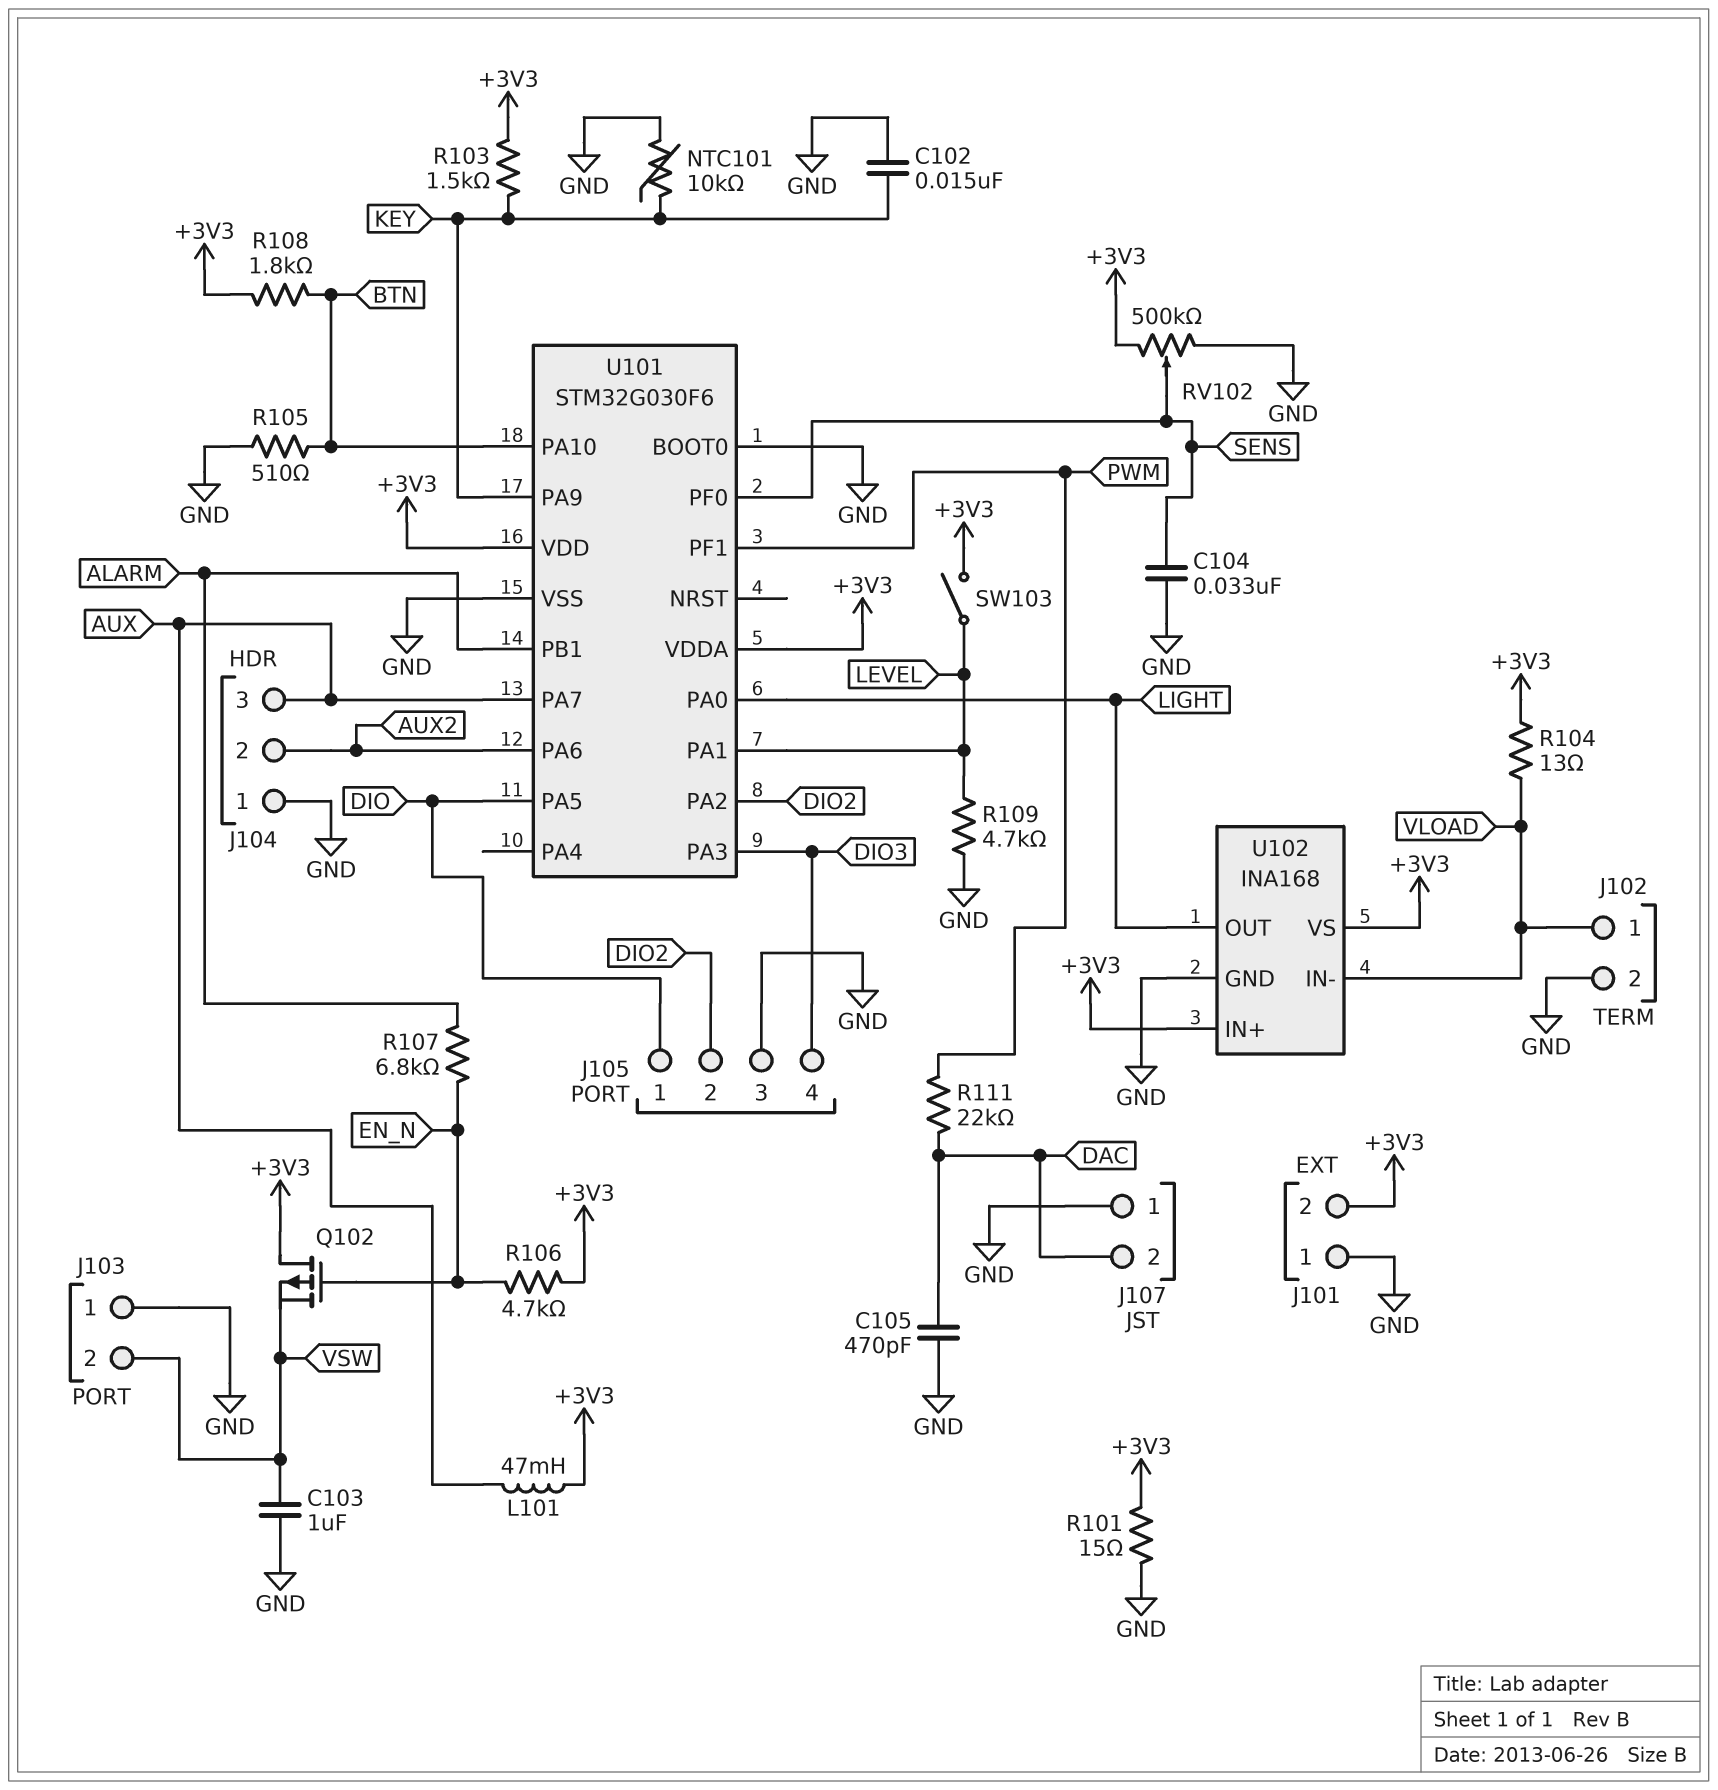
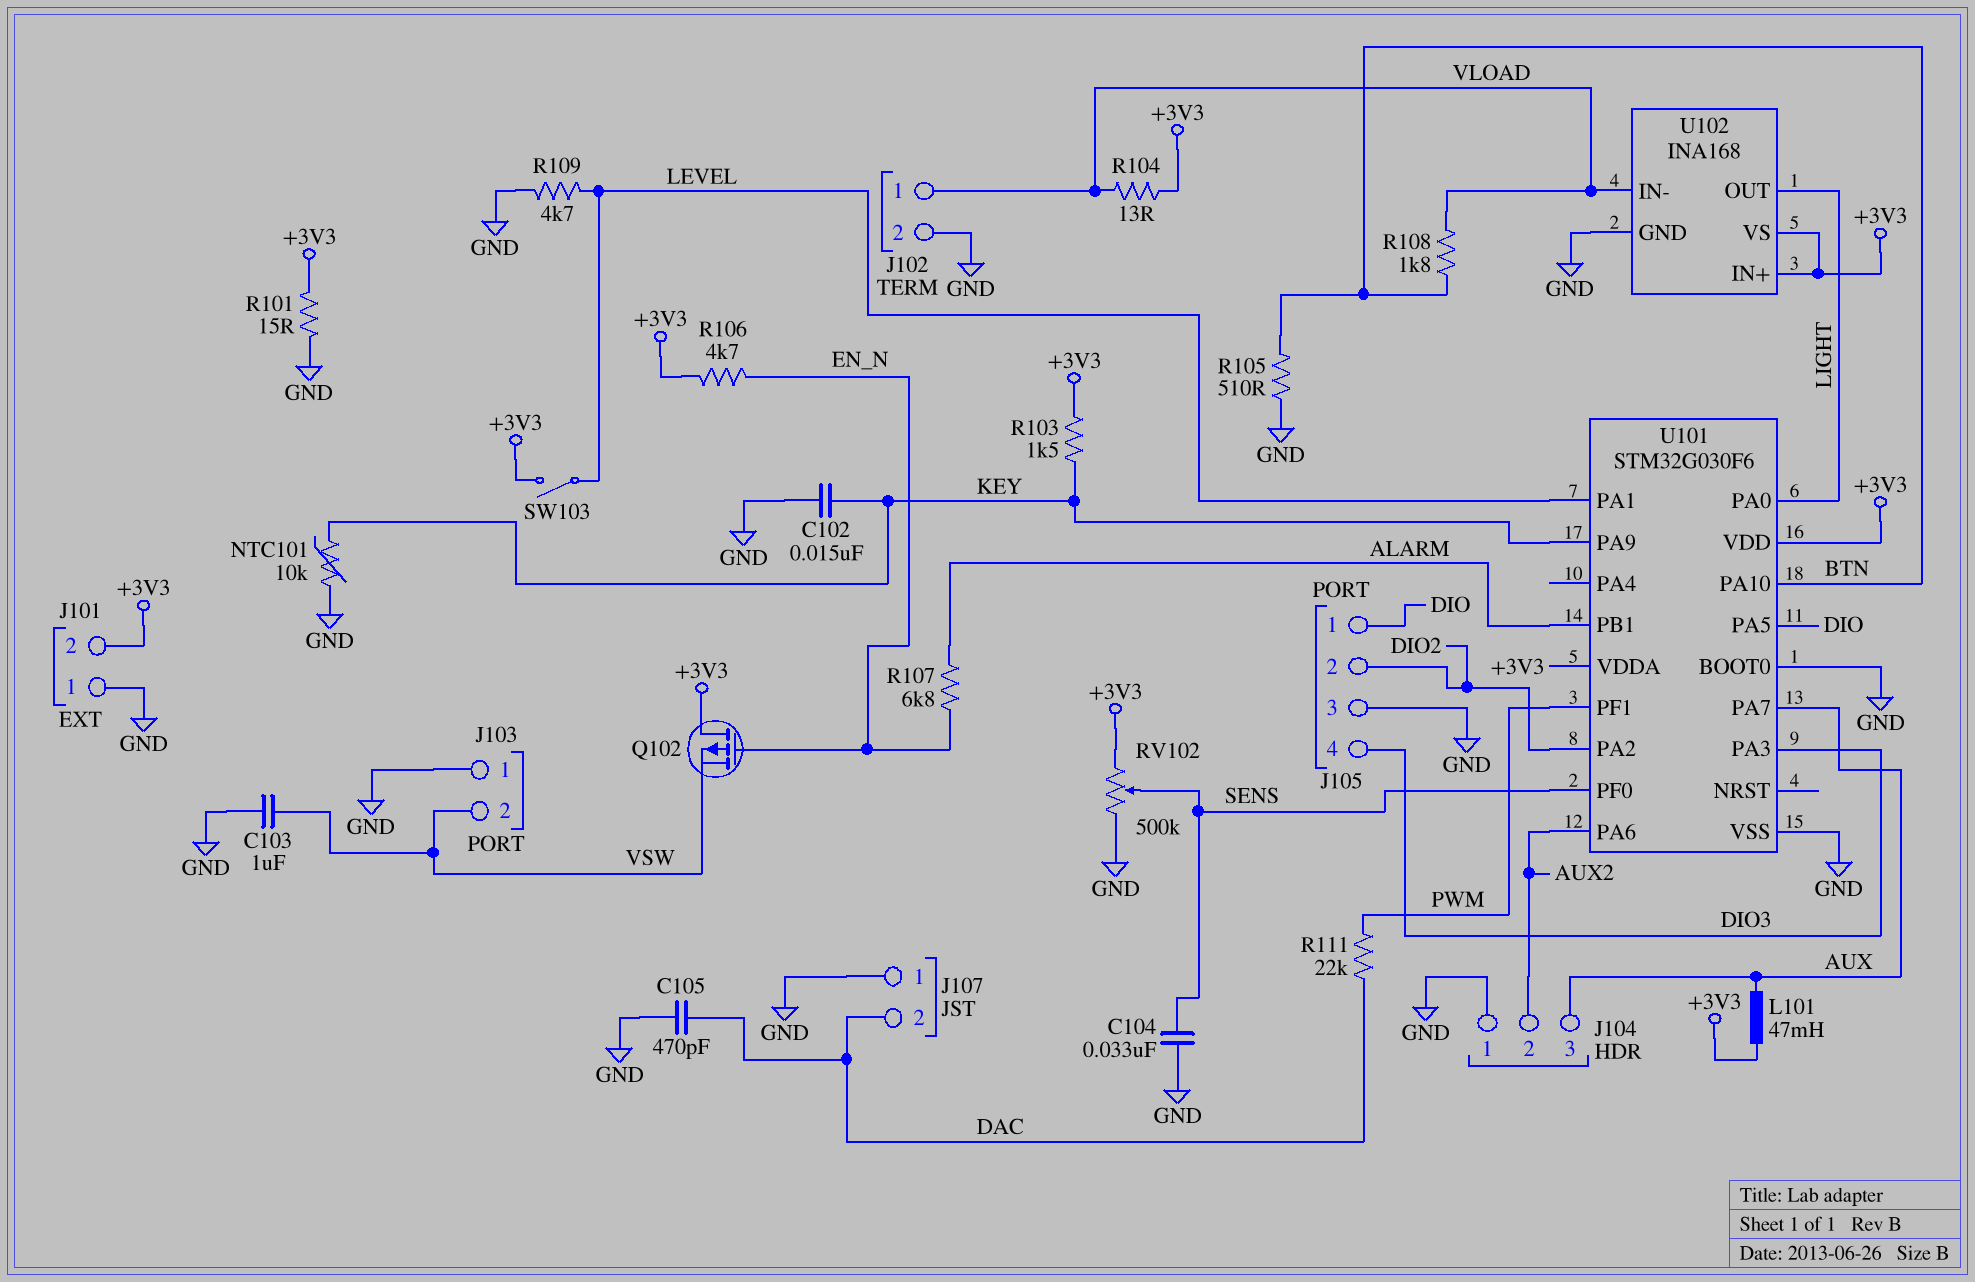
R108: 1.8k (+3V3, BTN) -> 1.8k (BTN, VLOAD)

